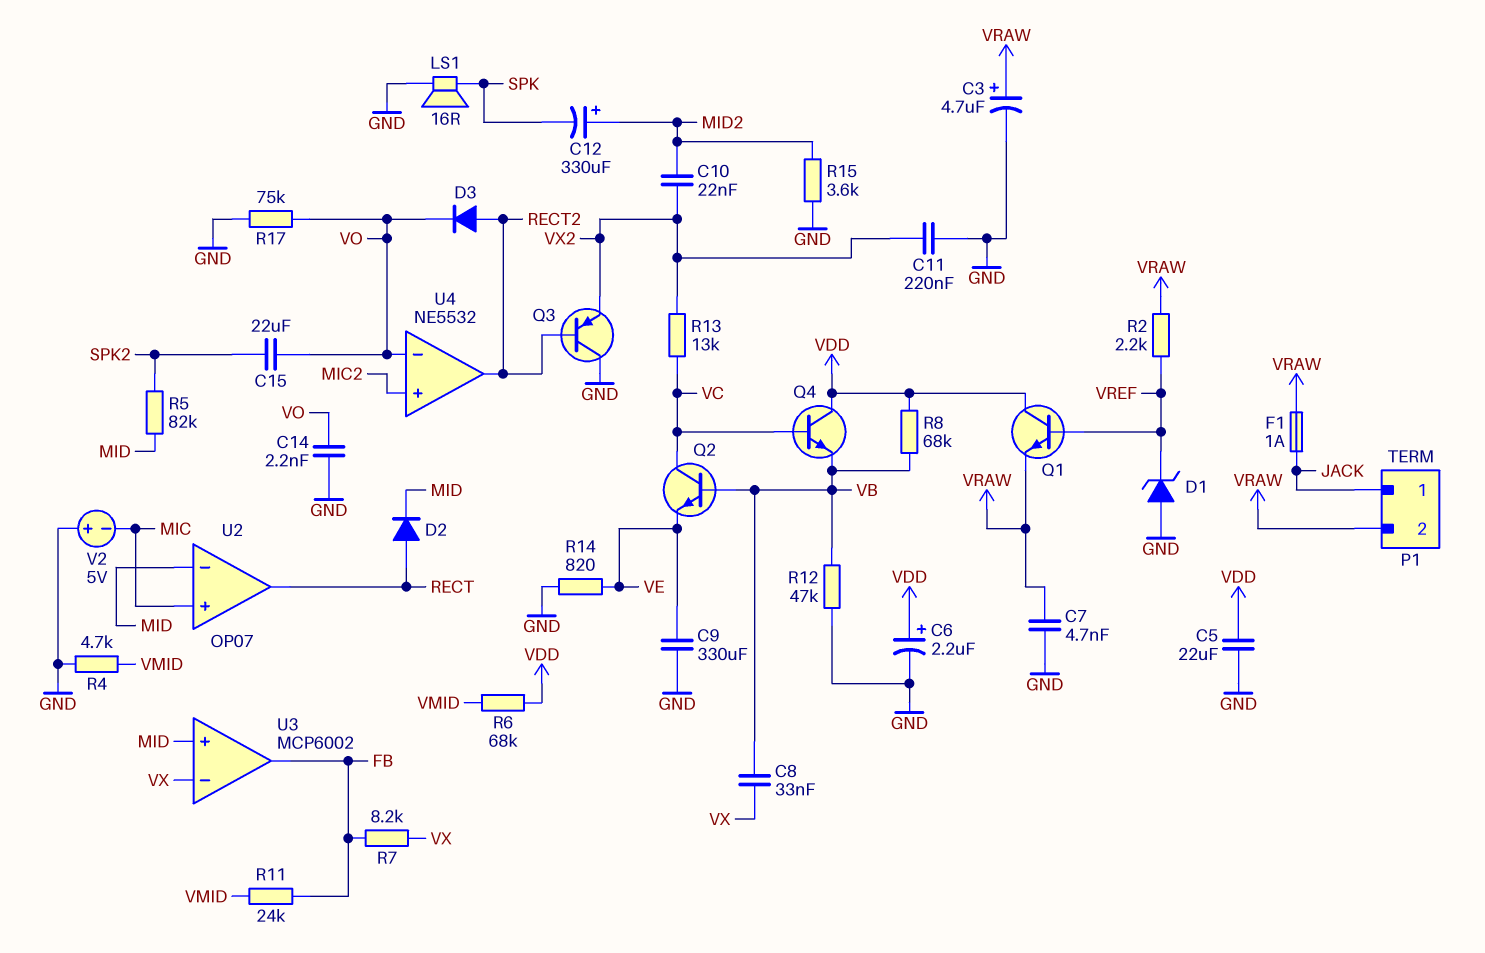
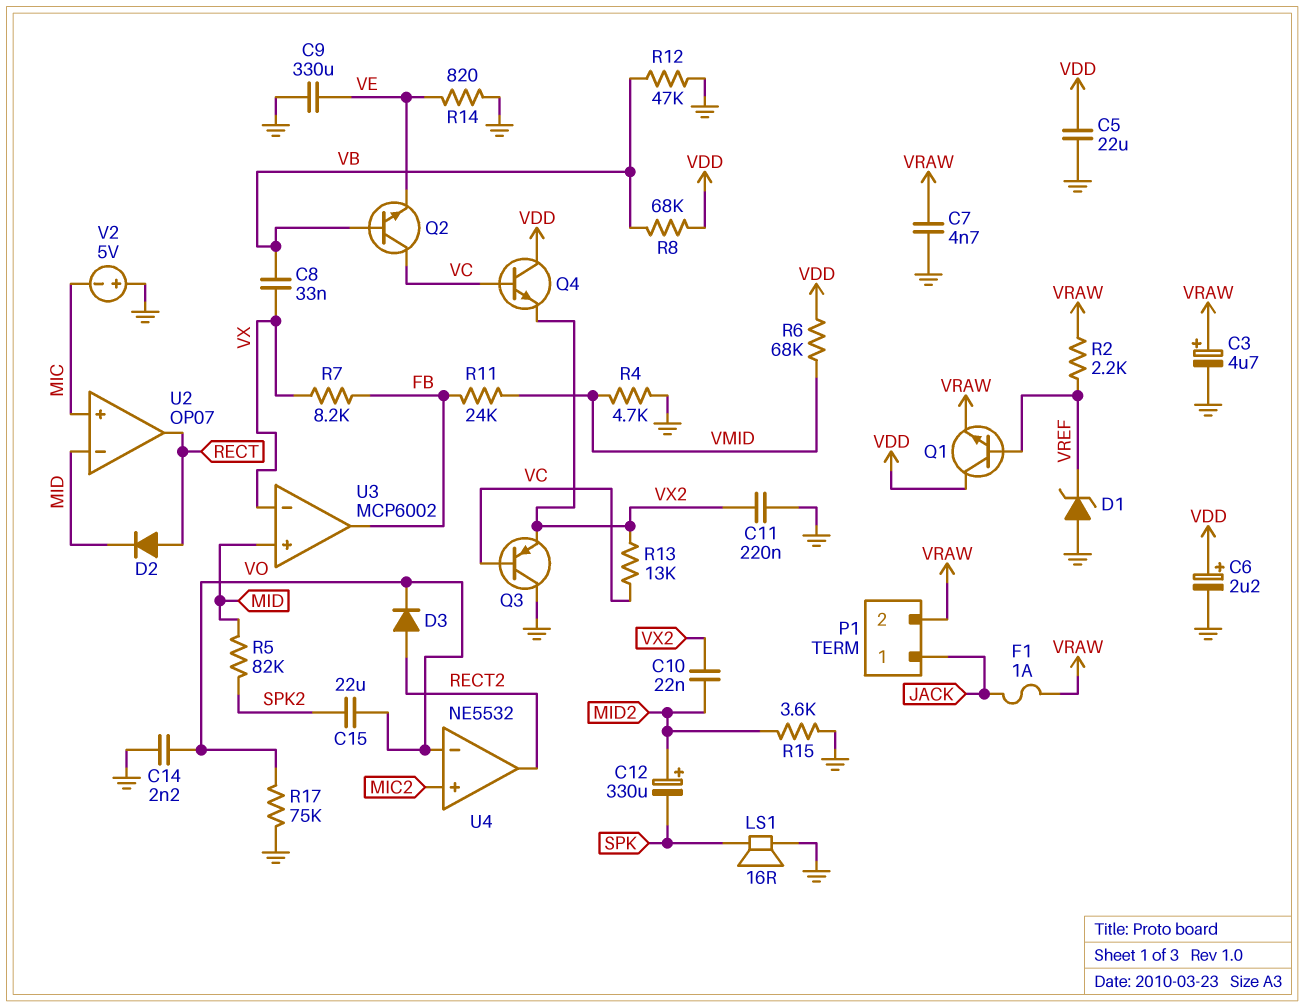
Q3: PNP (B RECT2, C GND, E VX2) -> PNP (B VC, C GND, E VX2)
Q4: NPN (B VC, C VDD, E VB) -> NPN (B VC, C VDD, E VX2)

